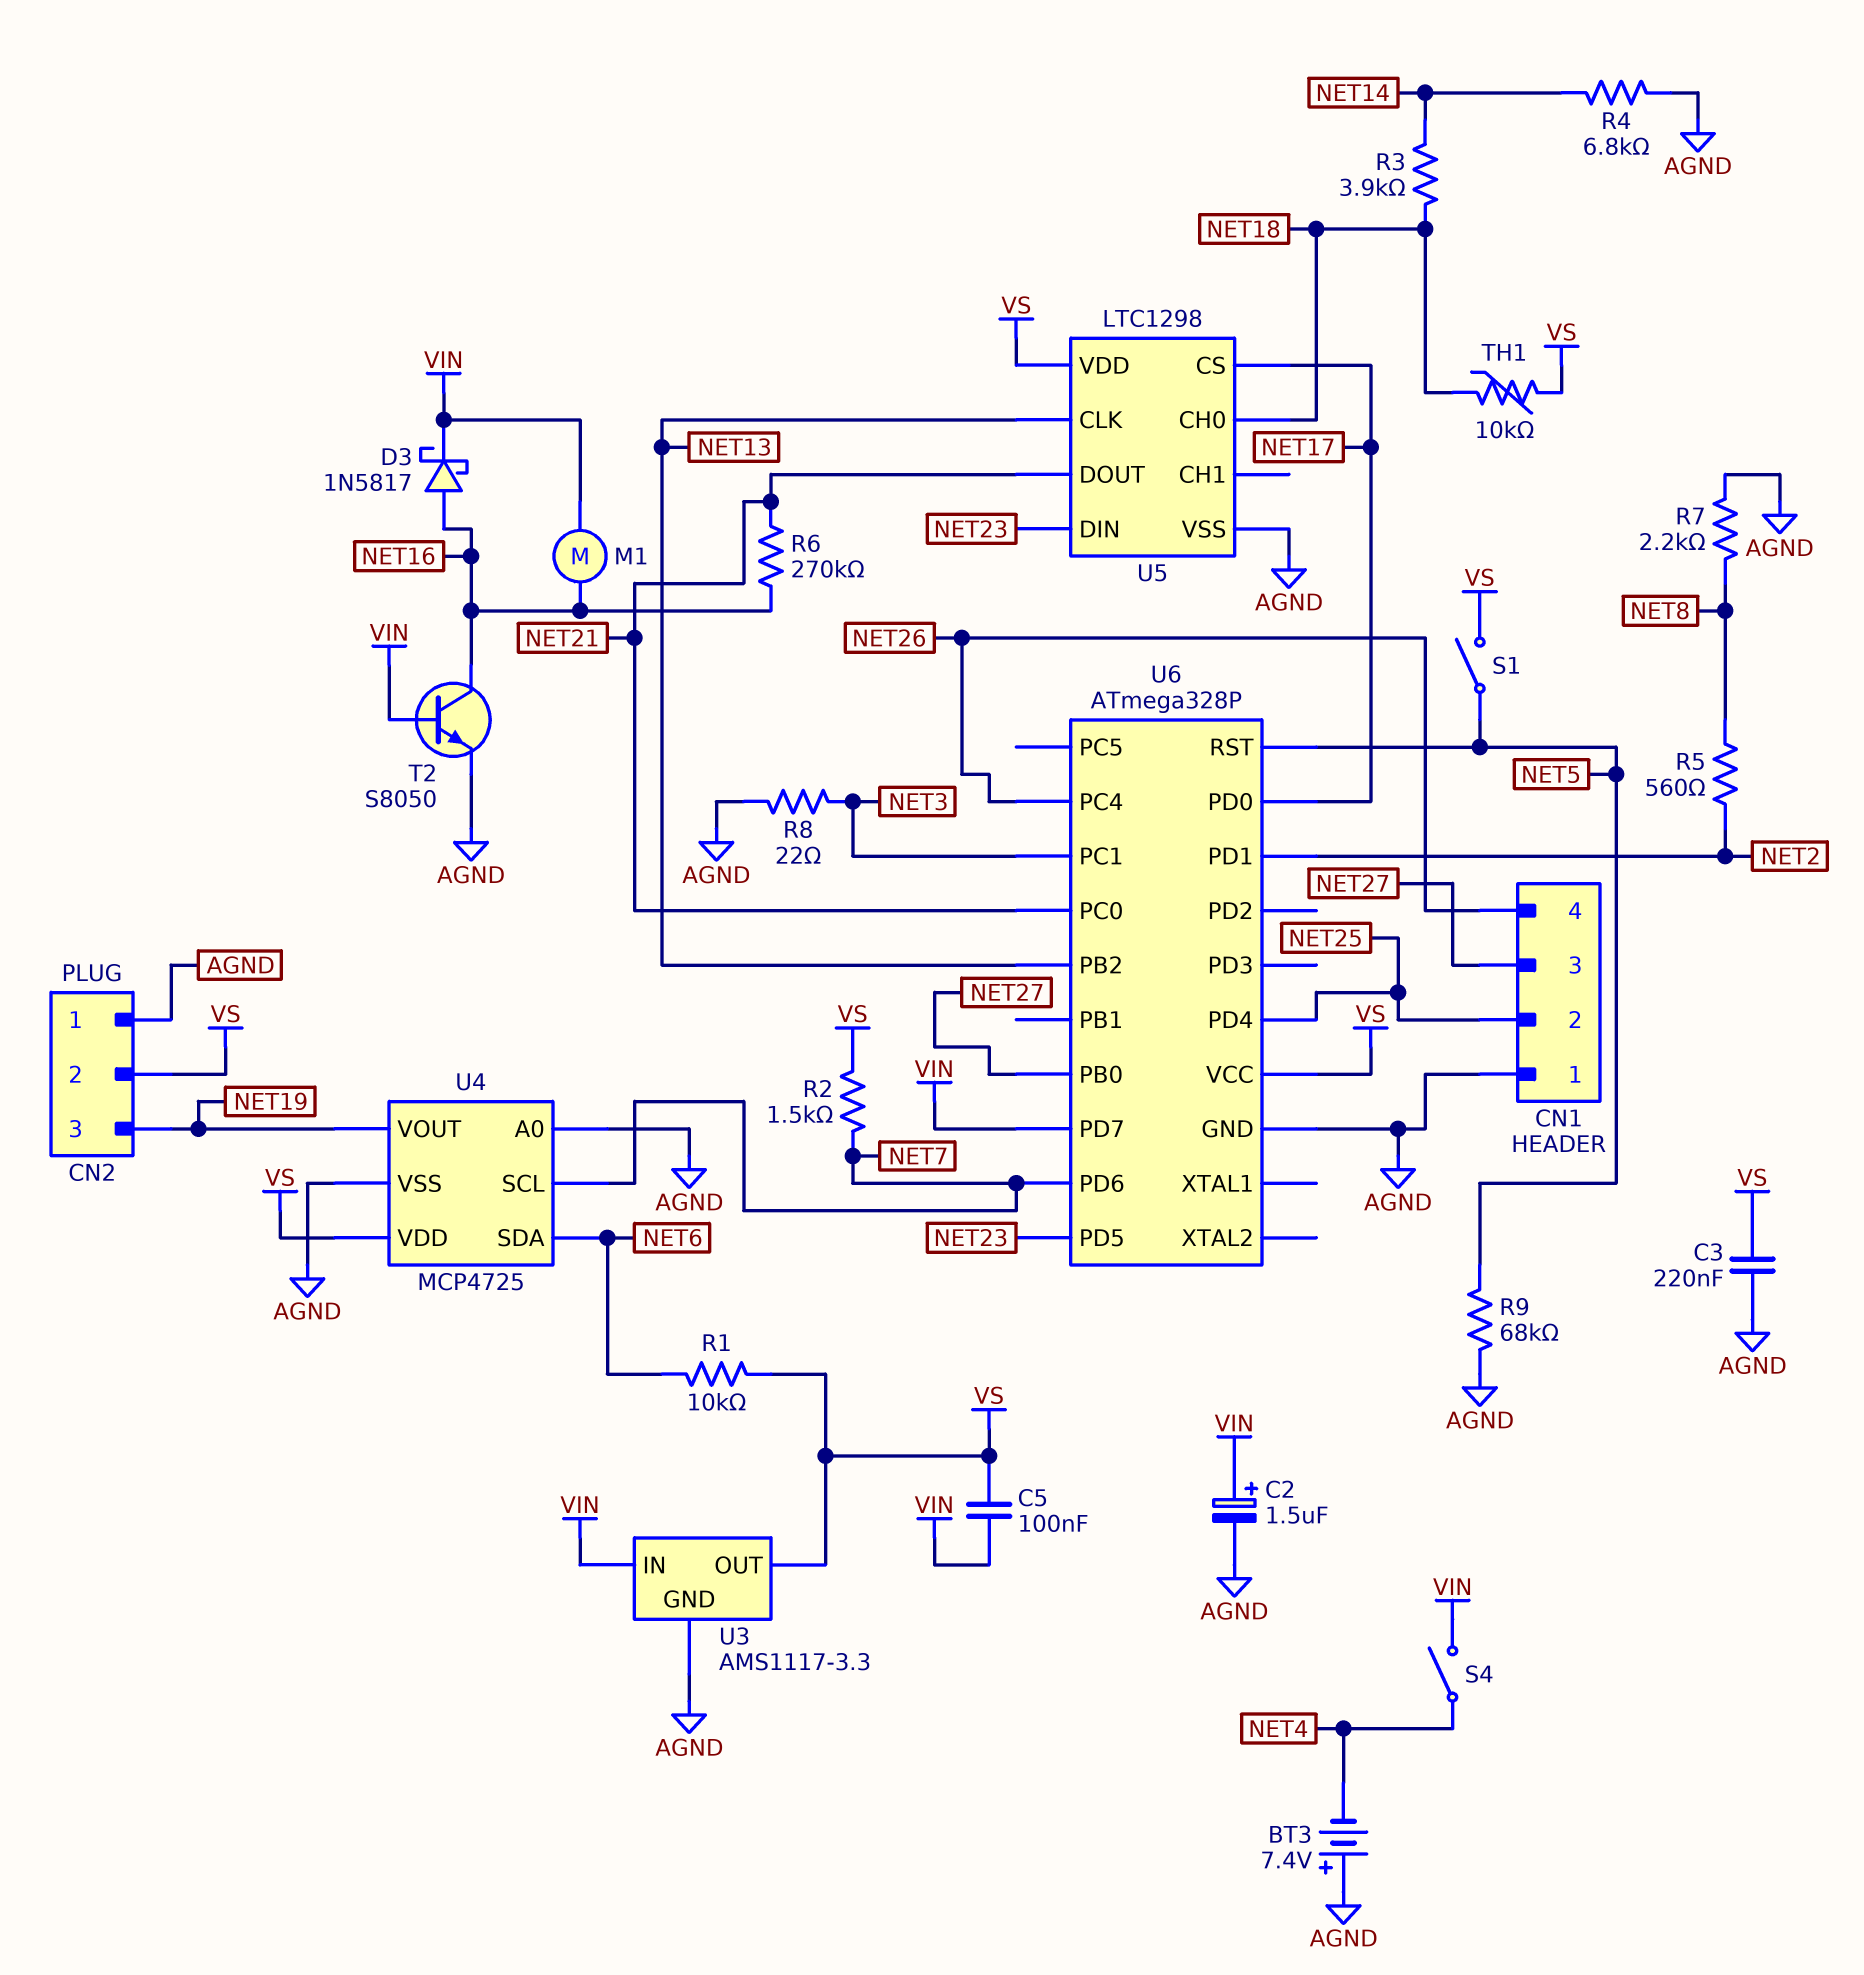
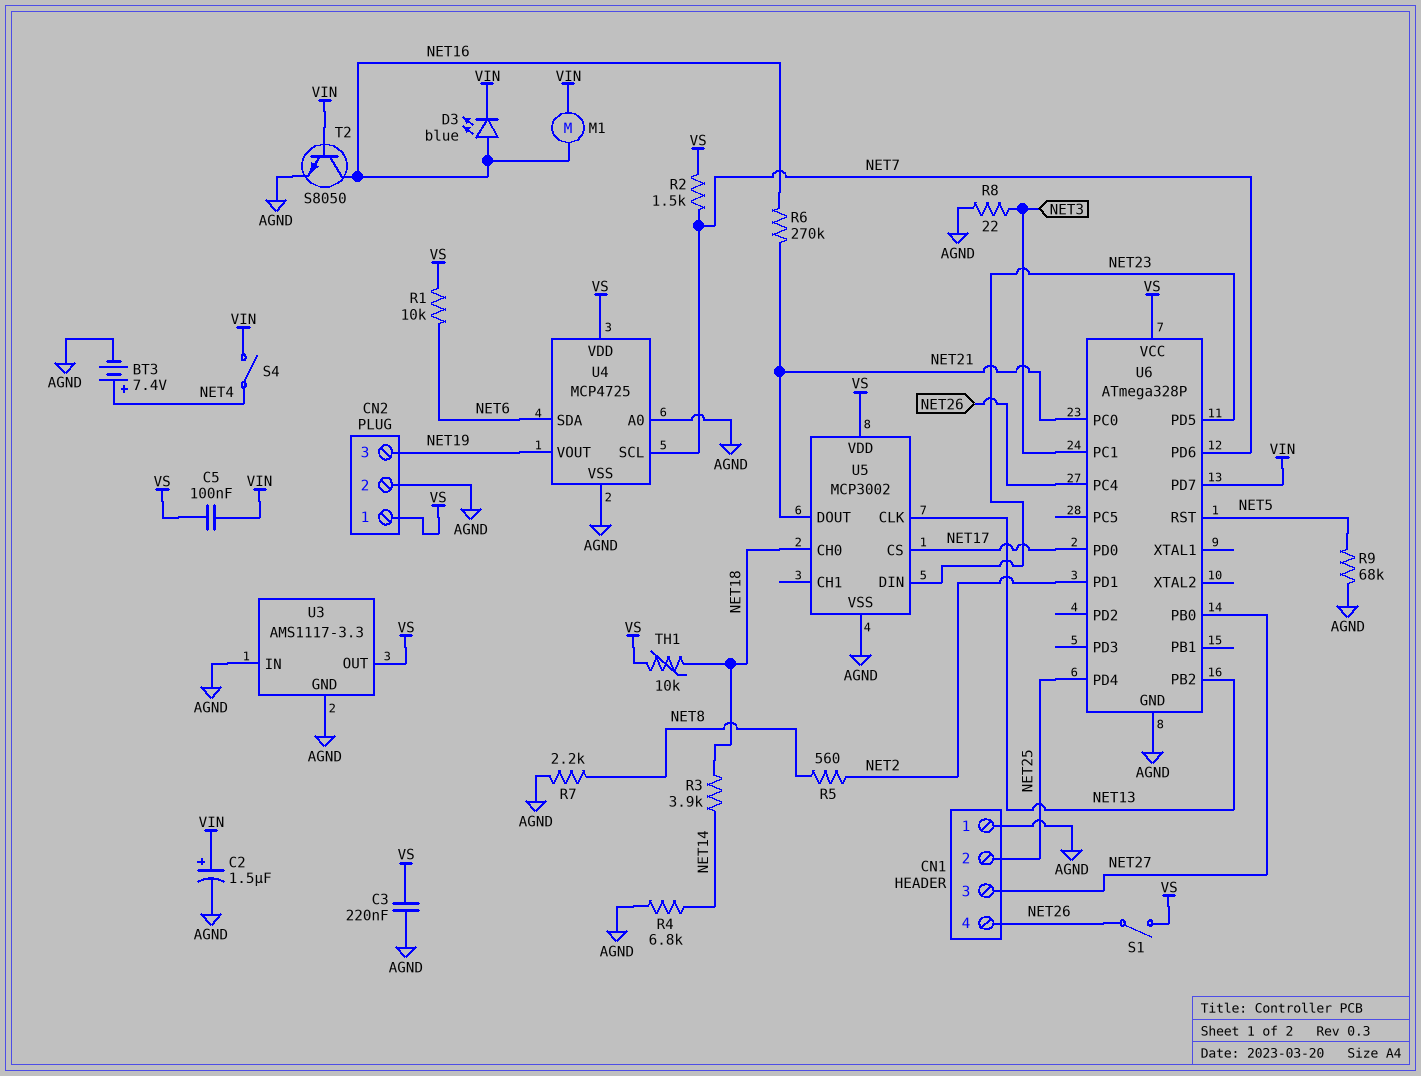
BT3: 7.4V (plus AGND, minus NET4) -> 7.4V (plus NET4, minus AGND)
CN2 pin 1: AGND -> VS
CN2 pin 2: VS -> AGND
D3: schottky 1N5817 (A NET16, K VIN) -> LED blue (A NET16, K VIN)
S1: switch (NET5, VS) -> switch (NET26, VS)
U3 pin IN: VIN -> AGND
U5: LTC1298 -> MCP3002

